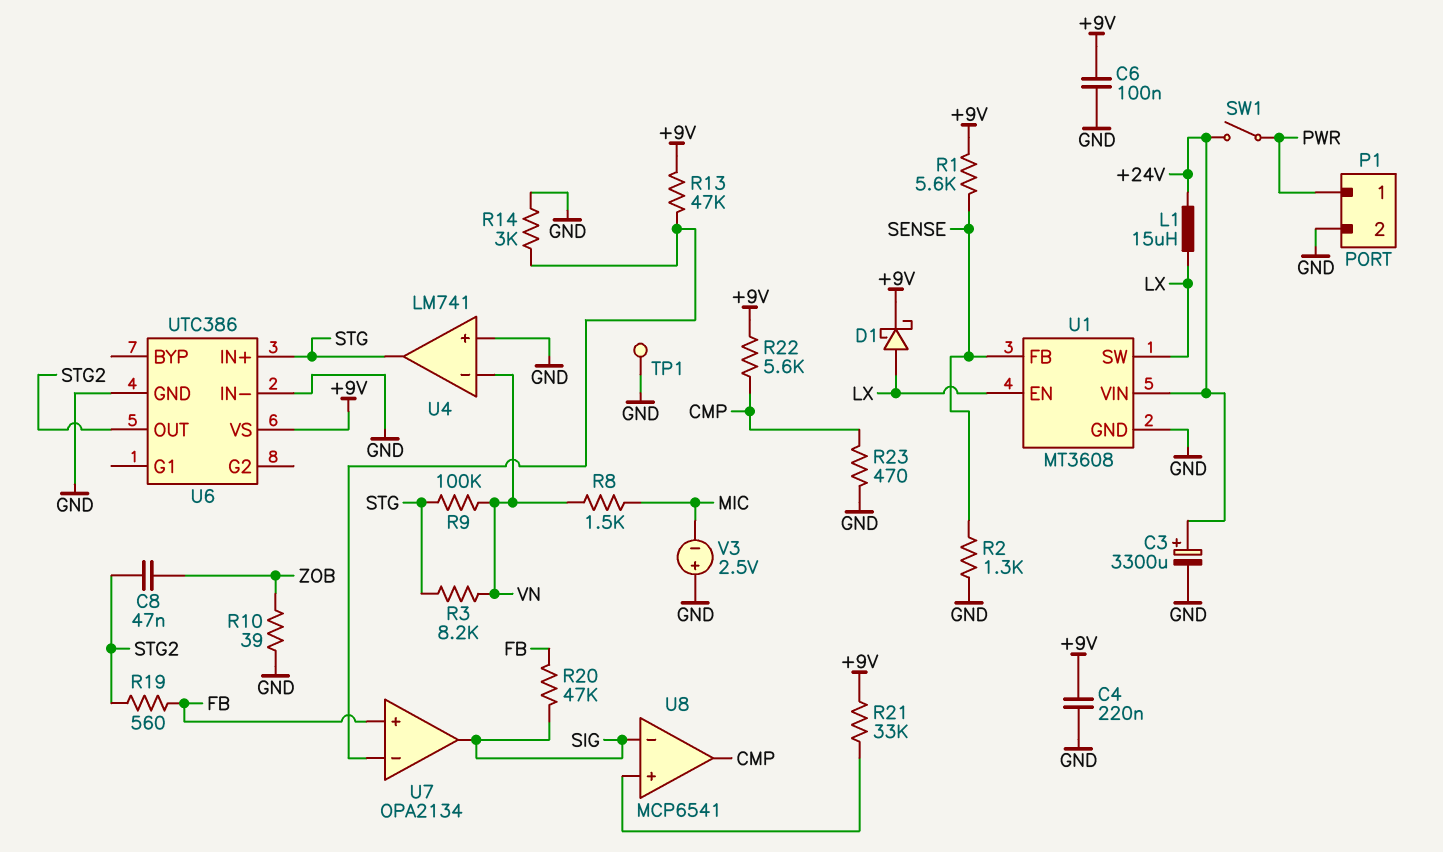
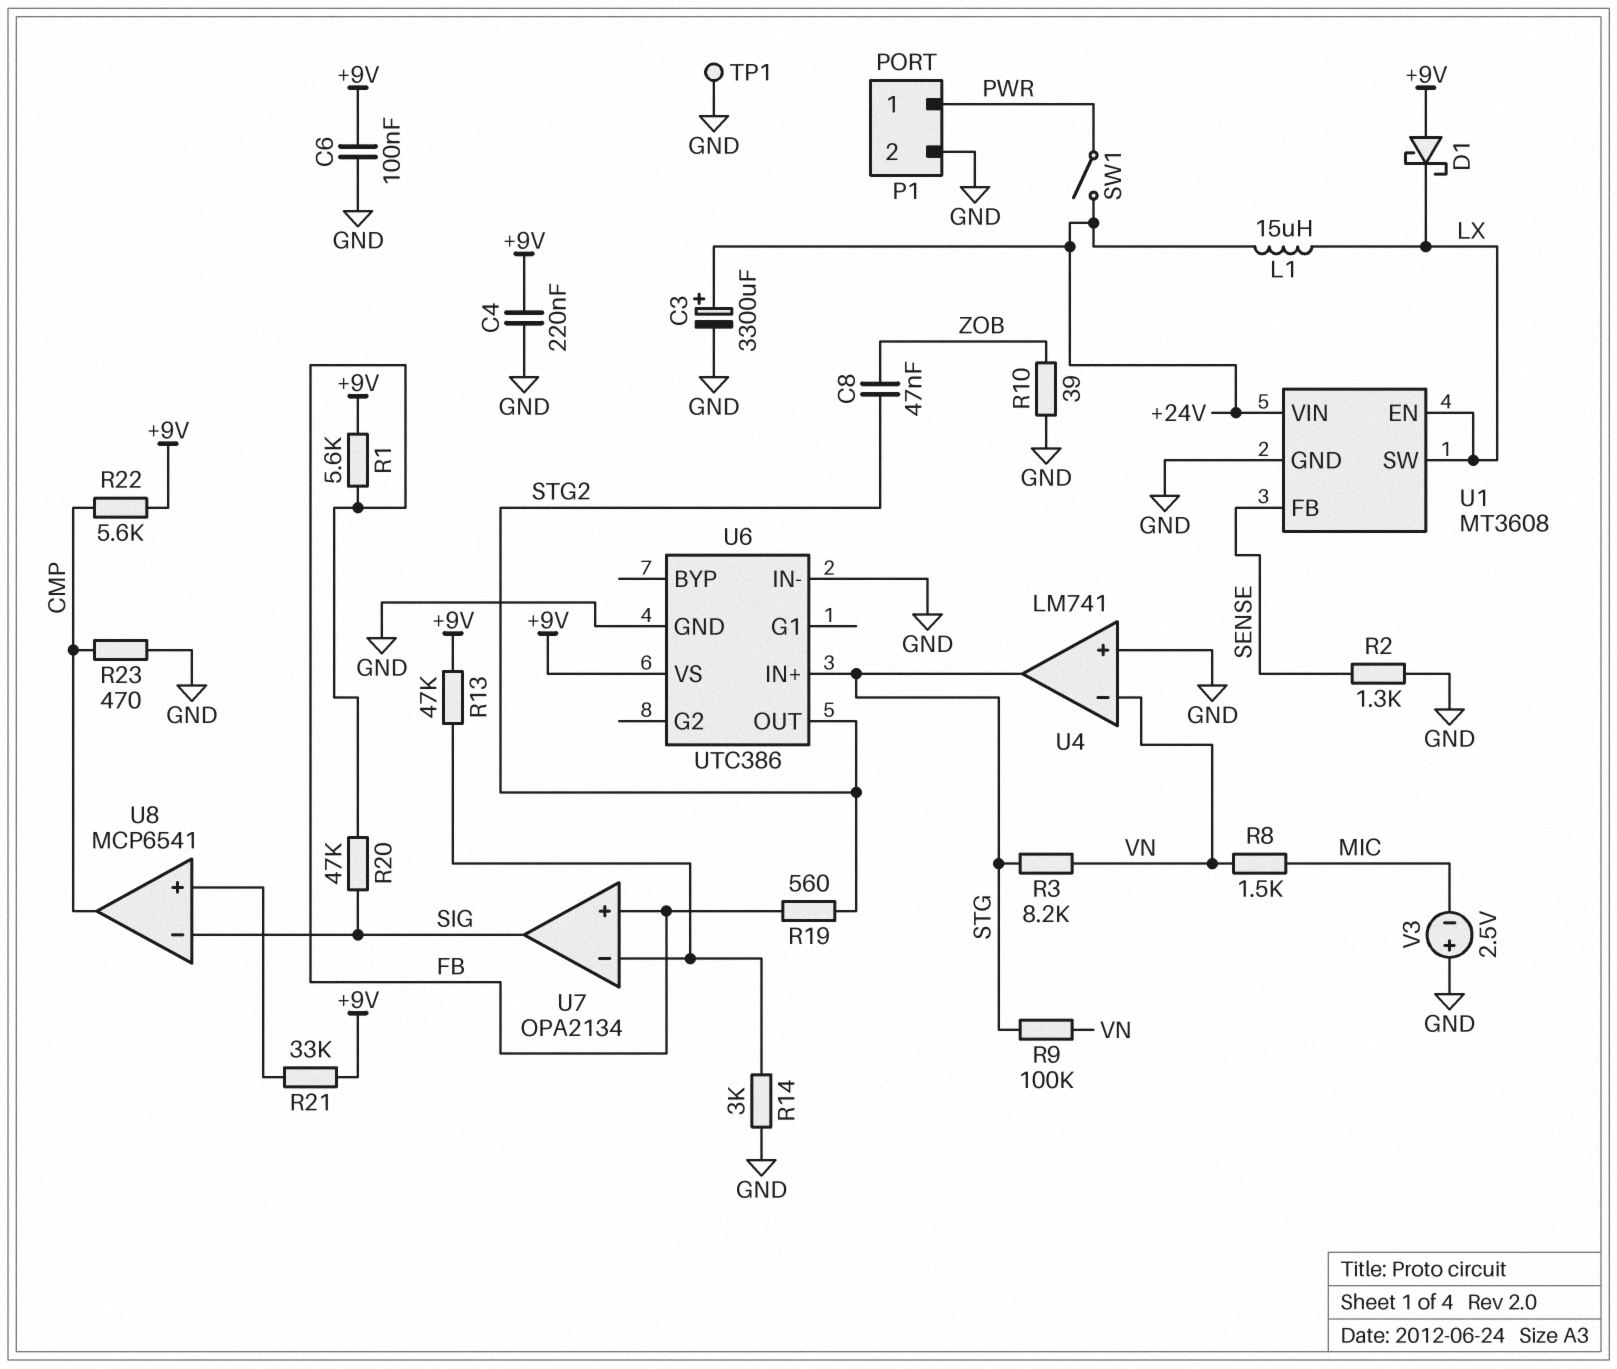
D1: schottky (A LX, K +9V) -> schottky (A +9V, K LX)
R1: 5.6k (+9V, SENSE) -> 5.6k (+9V, FB)

